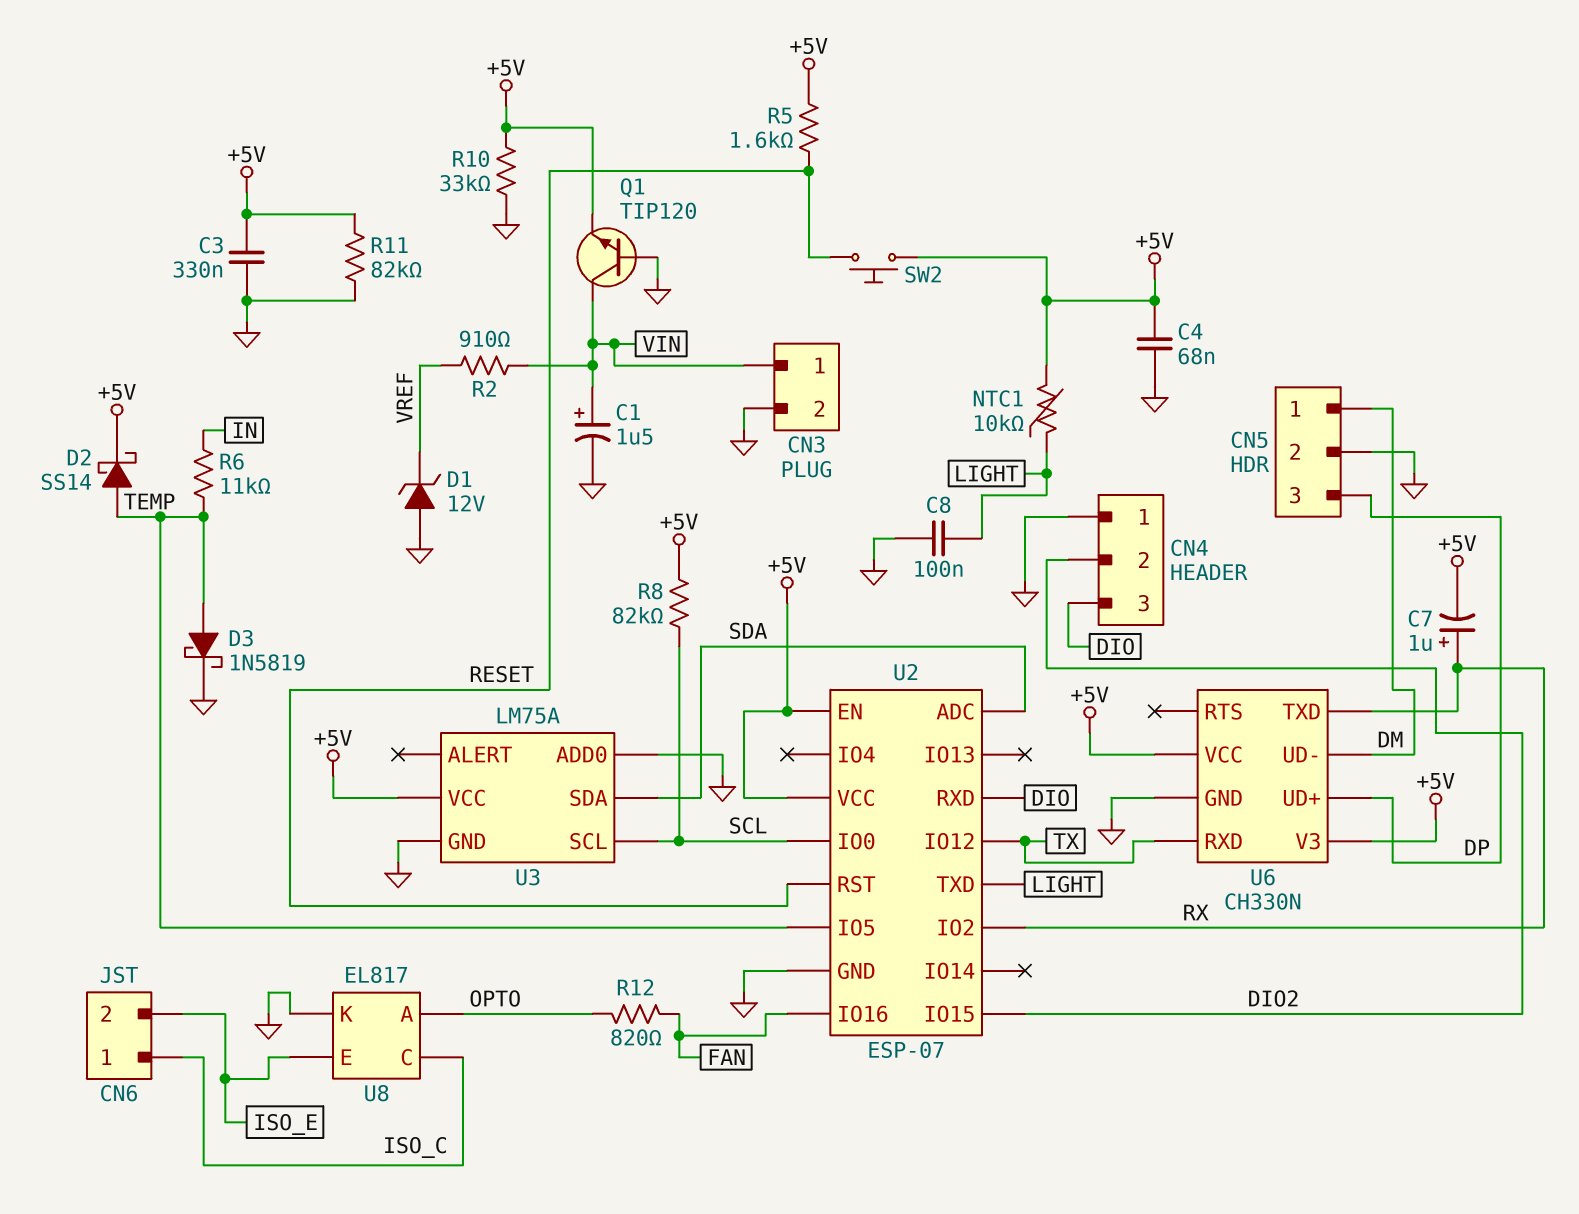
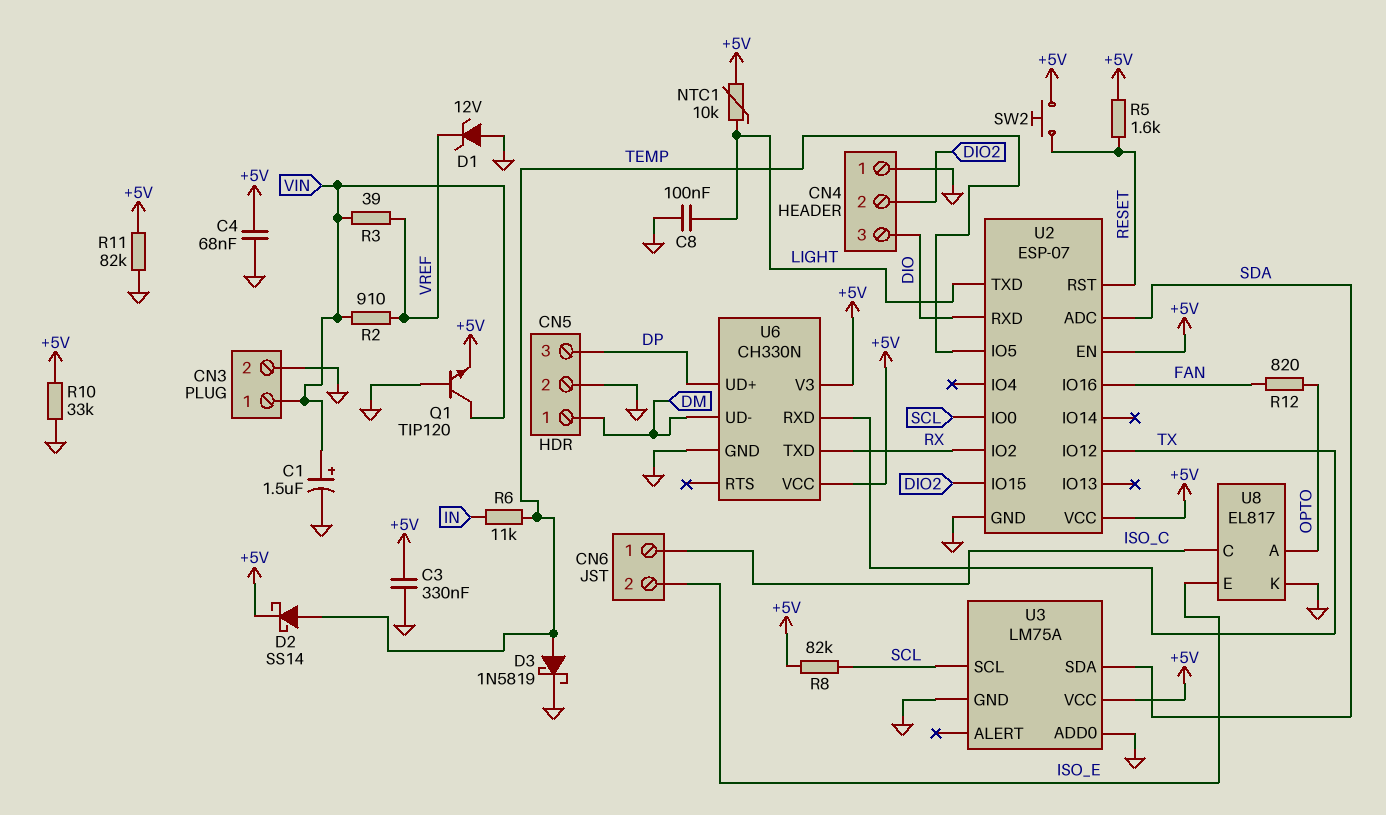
C7: 1uF (plus RX, minus +5V) -> none
R3: none -> 39 (VIN, VREF)

